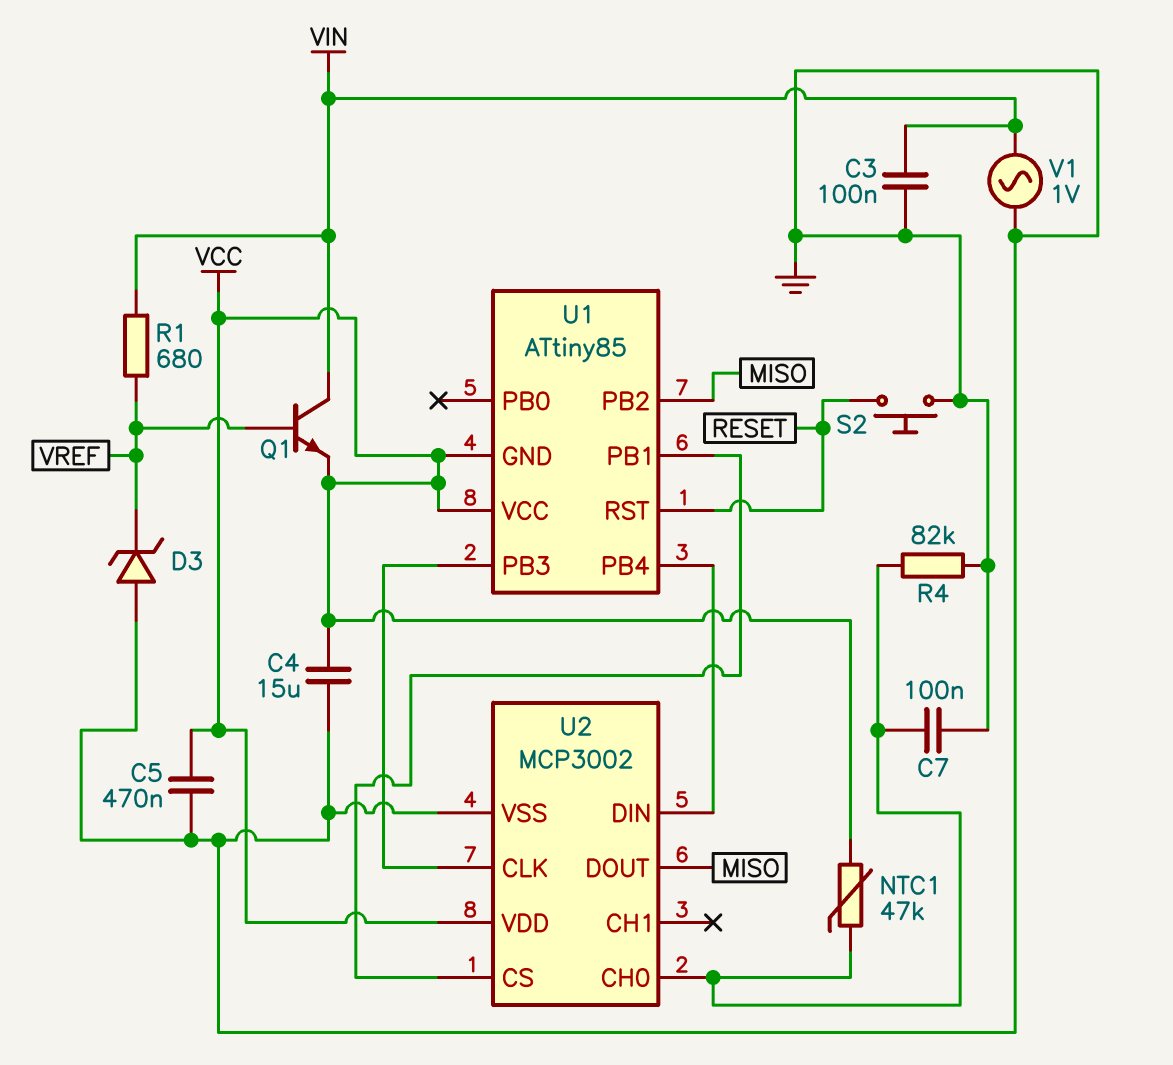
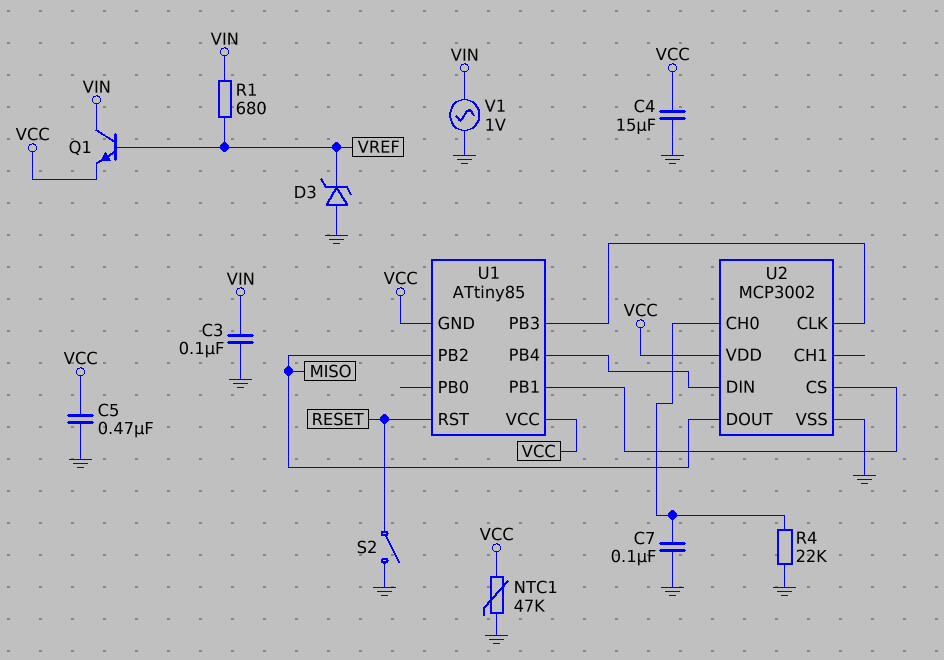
NTC1: 47k (U2/CH0, VCC) -> 47k (GND, VCC)
R4: 82k (GND, U2/CH0) -> 22k (GND, U2/CH0)
S2: button (GND, RESET) -> switch (GND, RESET)

